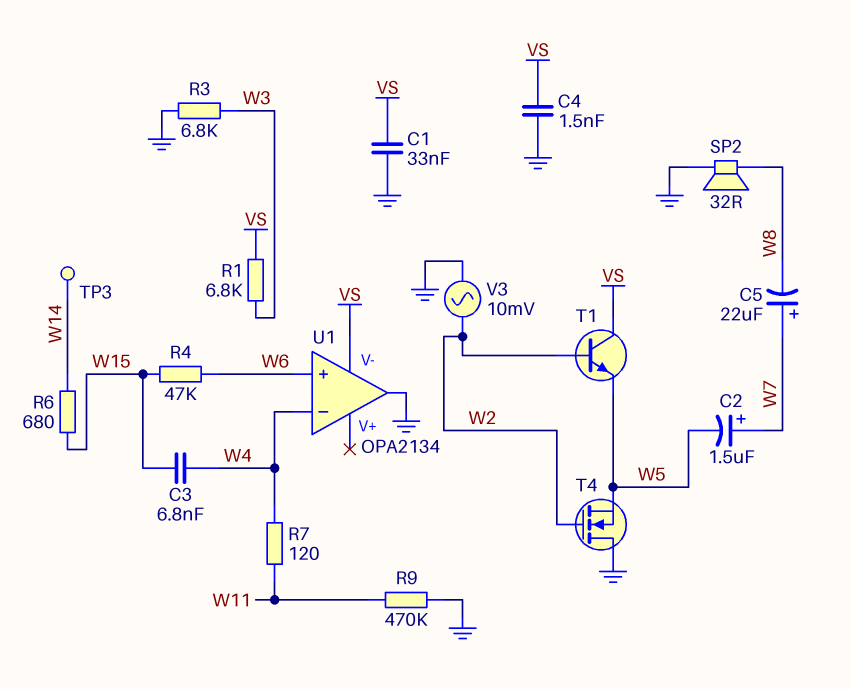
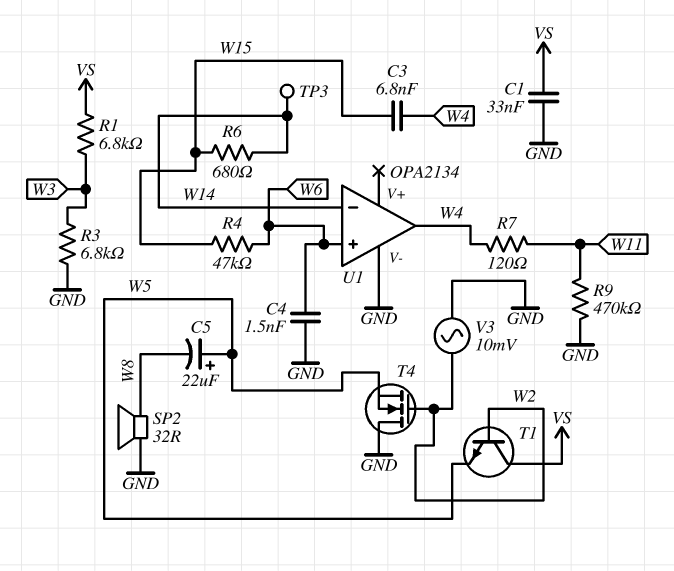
C2: 1.5uF (plus W7, minus W5) -> none
C4: 1.5nF (GND, VS) -> 1.5nF (GND, W6)
C5: 22uF (plus W7, minus W8) -> 22uF (plus W5, minus W8)
U1 pin V-: VS -> GND
U1 pin in-: W4 -> W14
U1 pin out: GND -> W4

